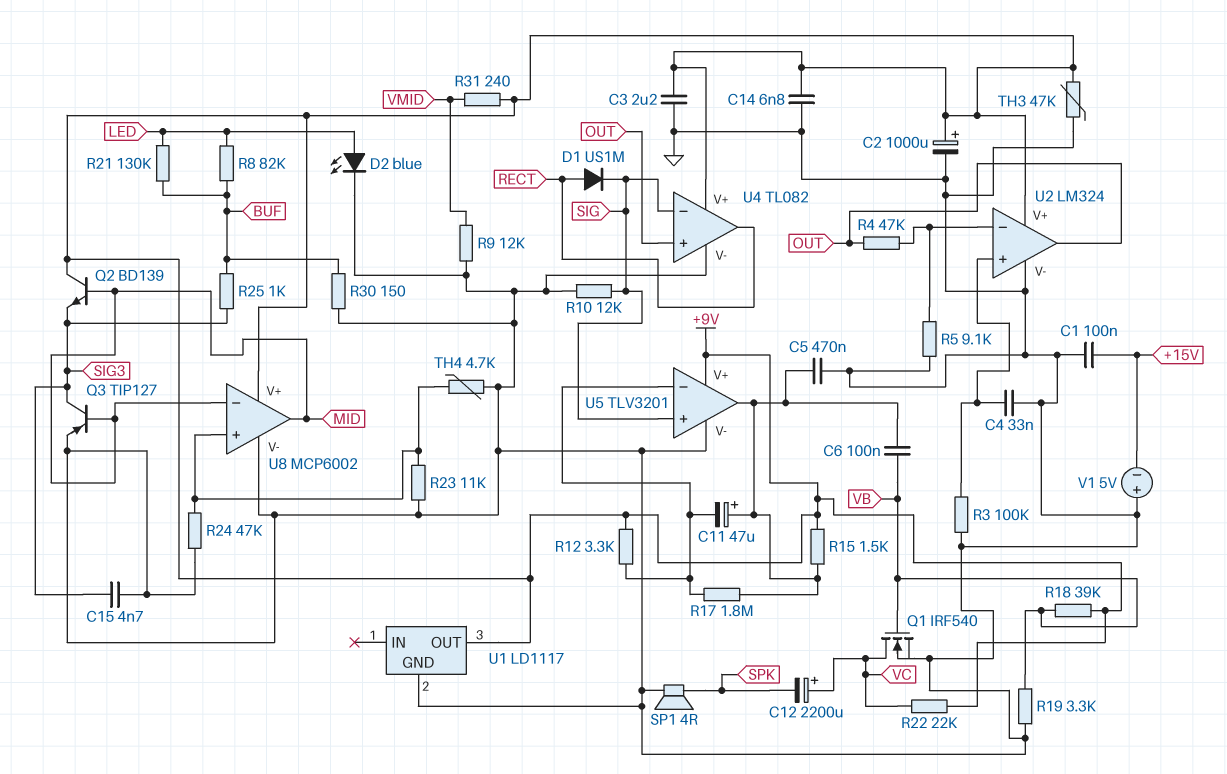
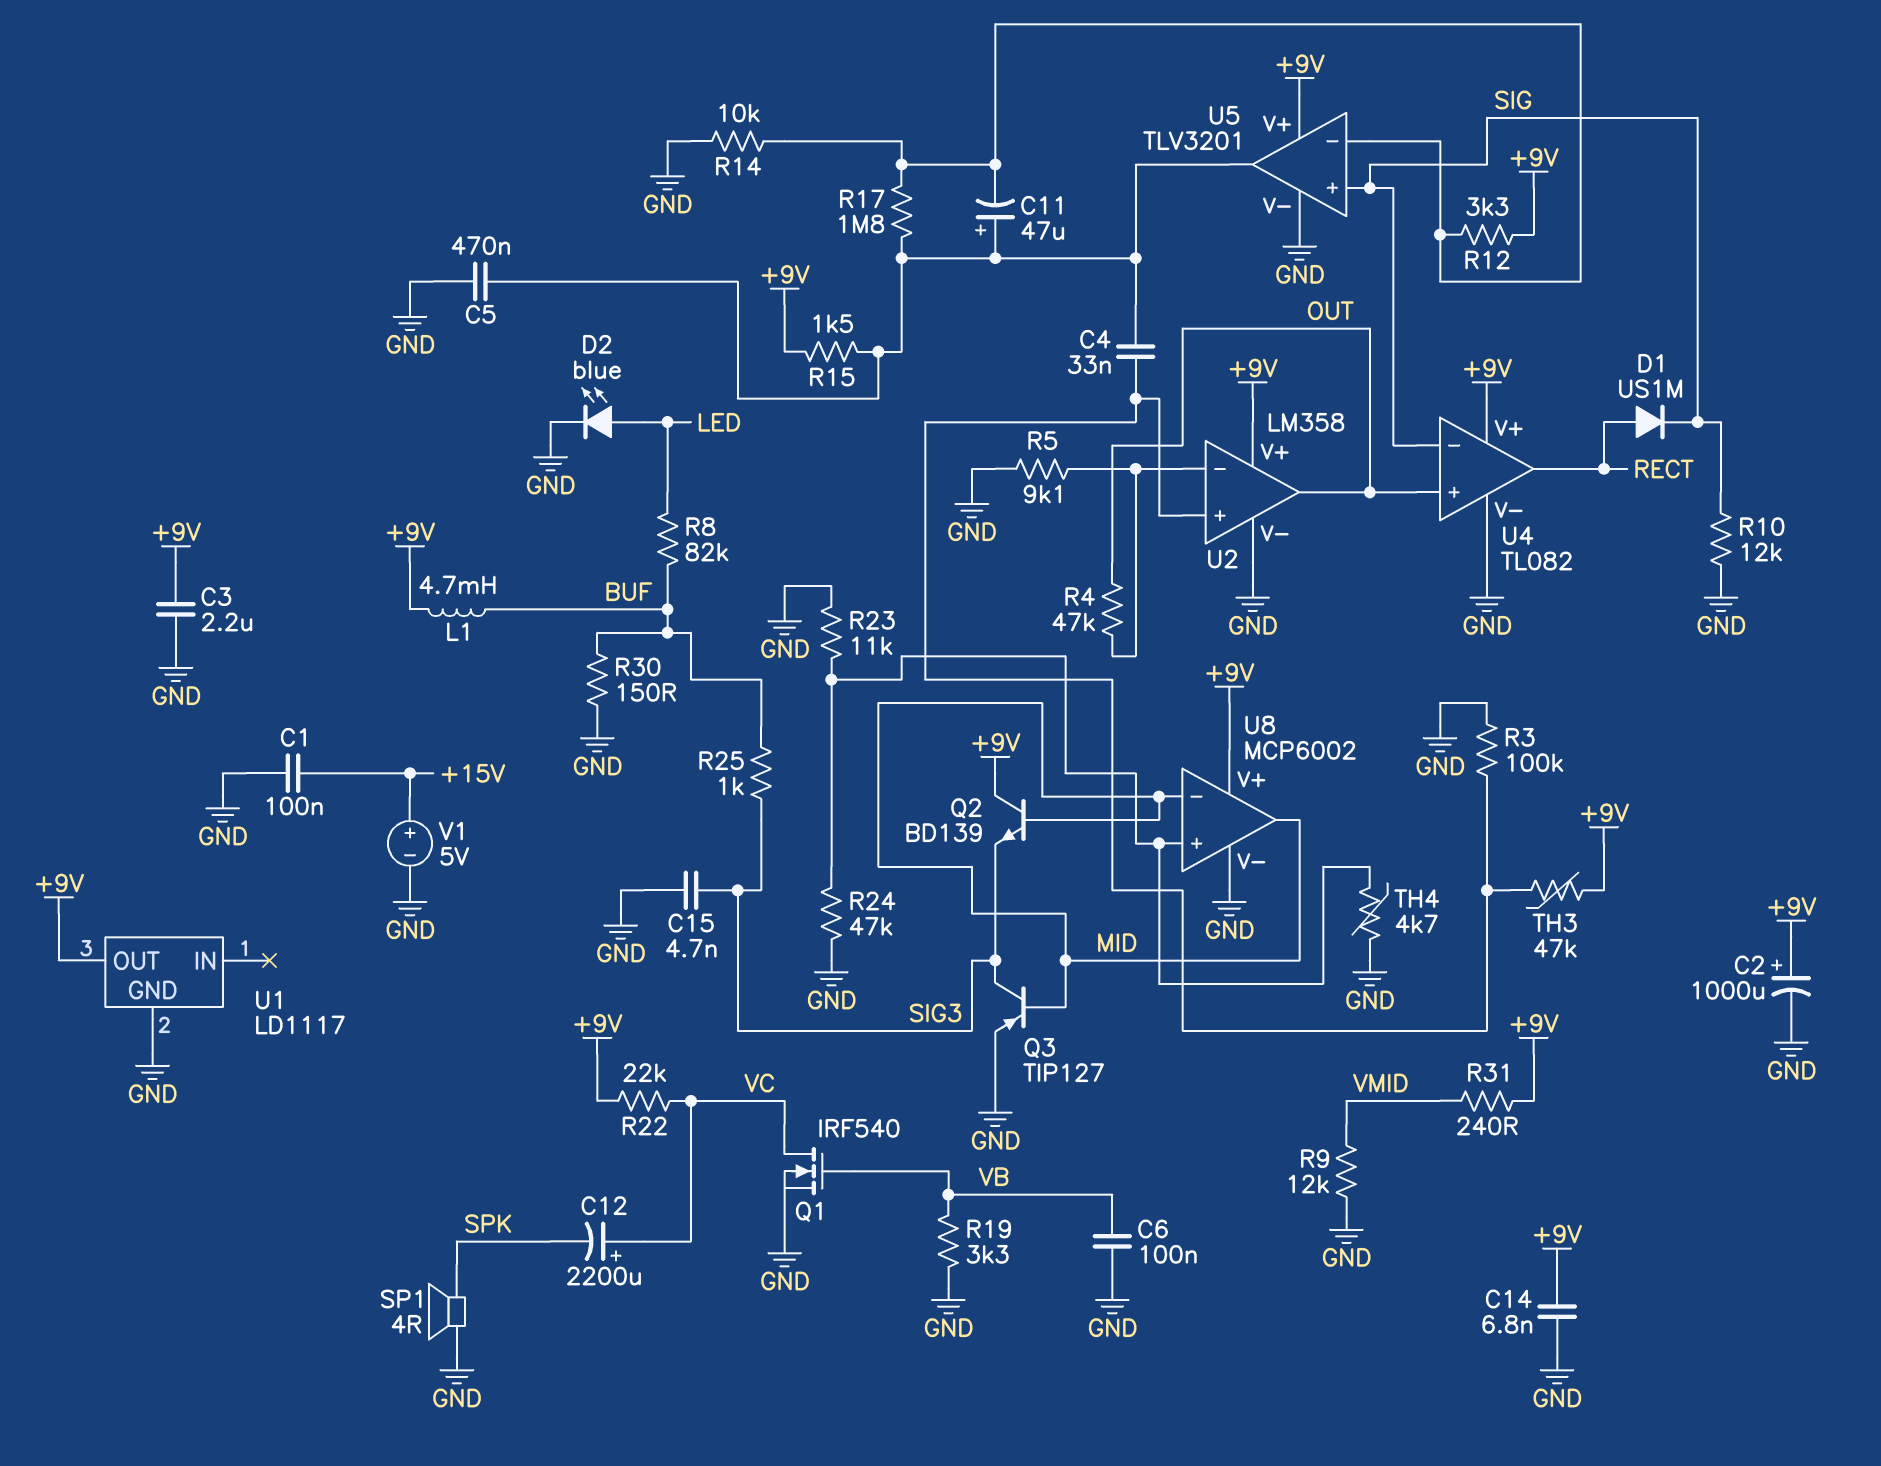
C4: 33nF (GND, U2/in+) -> 33nF (U2/in+, U5/out)
C6: 100nF (U5/out, VB) -> 100nF (GND, VB)
L1: none -> 4.7mH (+9V, BUF)
R14: none -> 10k (GND, U5/in-)
R18: 39k (+9V, VB) -> none
R21: 130k (BUF, LED) -> none
TH3: 47k (+9V, GND) -> 47k (+9V, U2/in+)
U2: LM324 -> LM358
V1: 5V (plus GND, minus +15V) -> 5V (plus +15V, minus GND)

